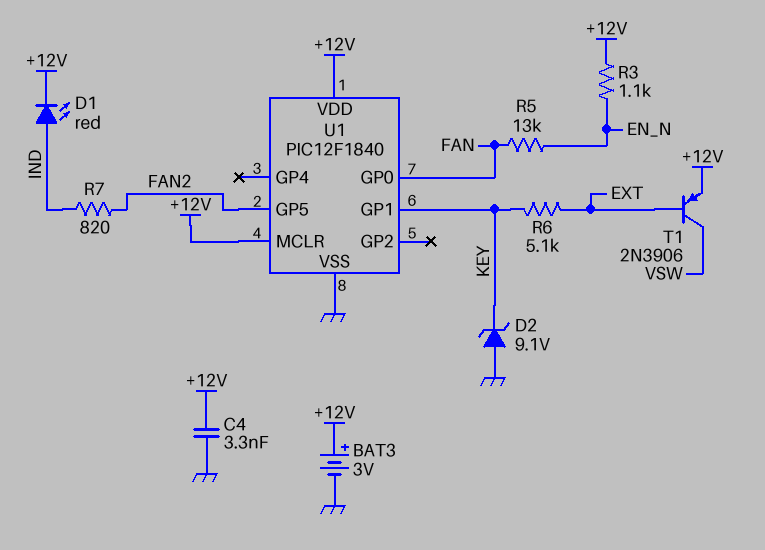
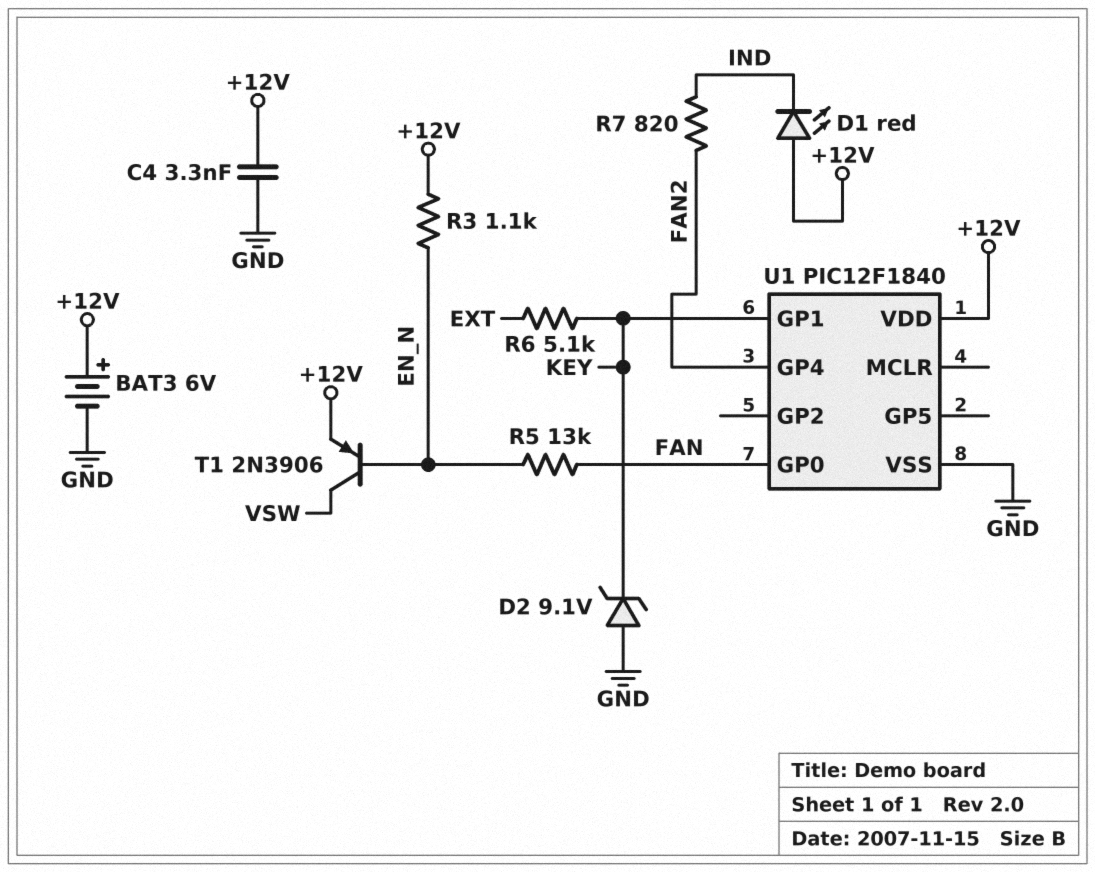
BAT3: 3V (plus +12V, minus GND) -> 6V (plus +12V, minus GND)
D1: LED red (A IND, K +12V) -> LED red (A +12V, K IND)
T1: PNP 2N3906 (B EXT, C VSW, E +12V) -> PNP 2N3906 (B EN_N, C VSW, E +12V)
U1 pin GP4: none -> FAN2
U1 pin GP5: FAN2 -> none
U1 pin MCLR: +12V -> none

